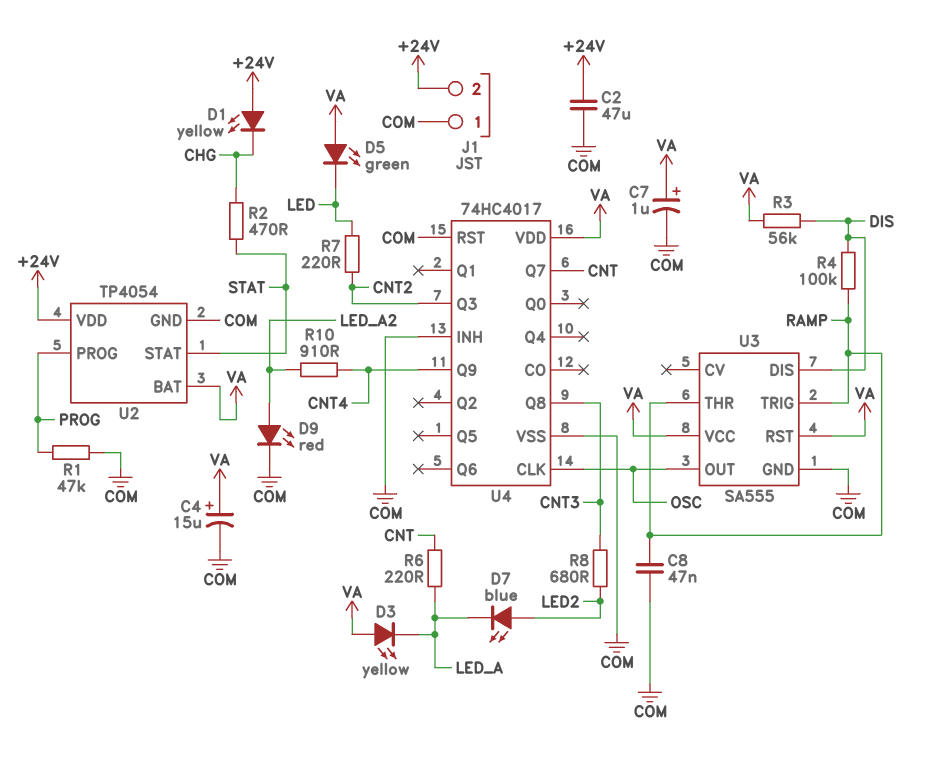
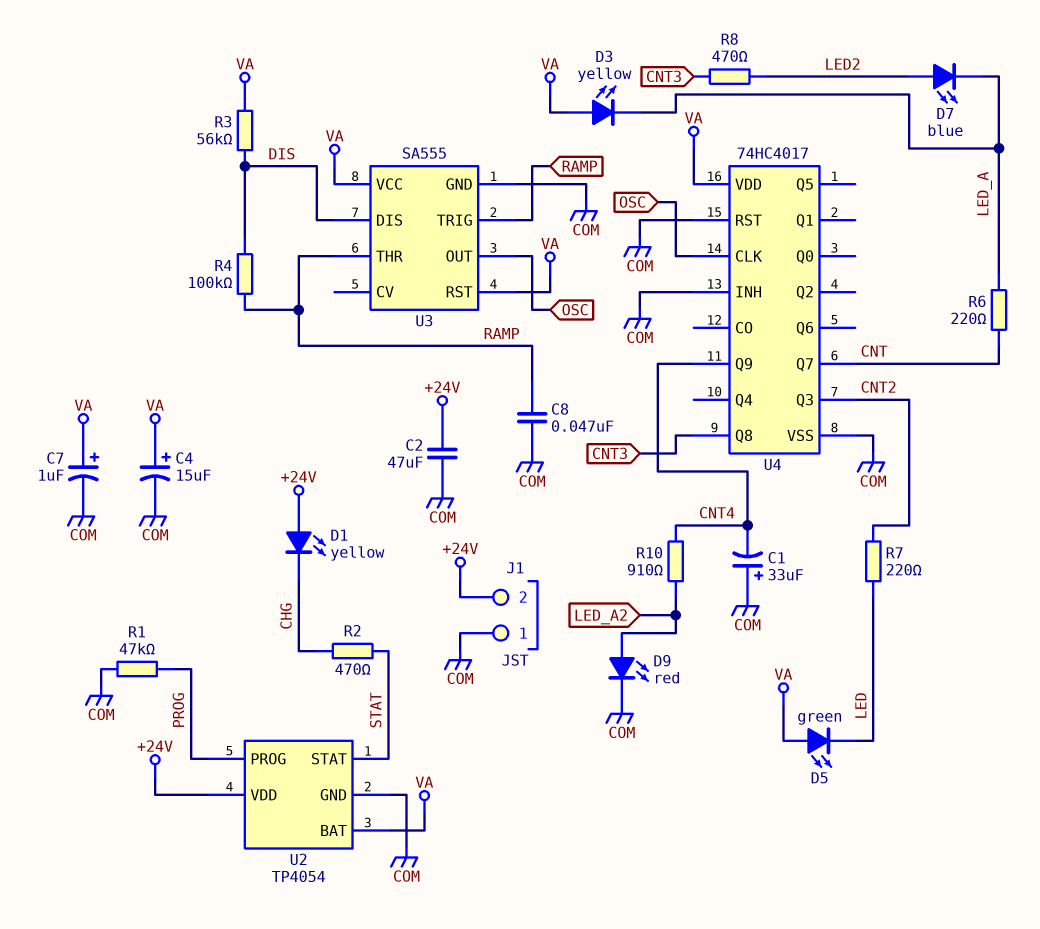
C1: none -> 33uF (plus COM, minus CNT4)
R8: 680 (CNT3, LED2) -> 470 (CNT3, LED2)

